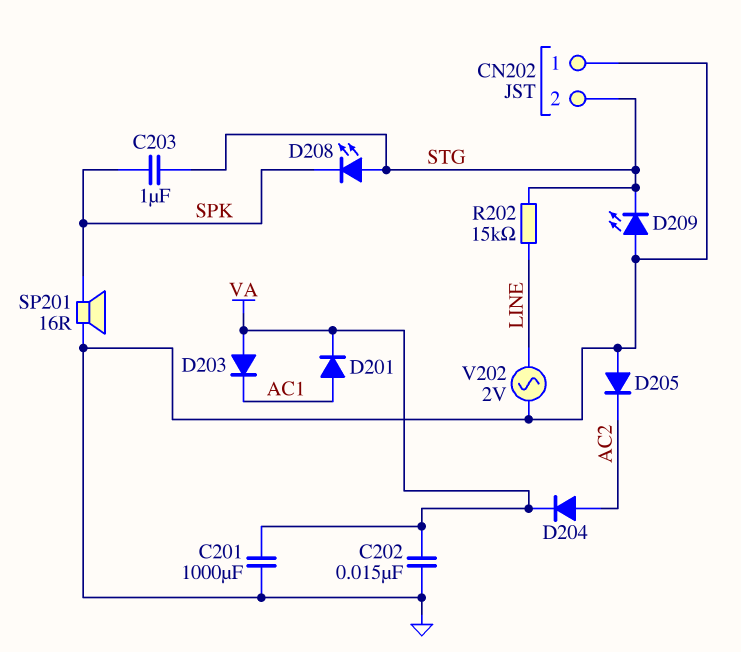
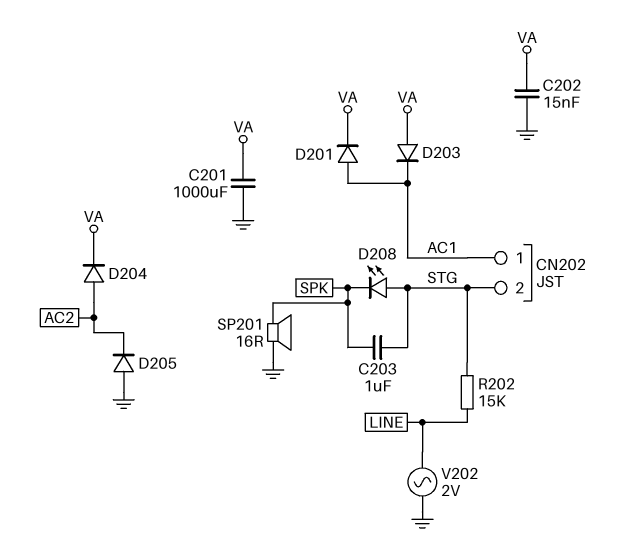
CN202 pin 1: GND -> AC1
D209: LED (A GND, K STG) -> none

